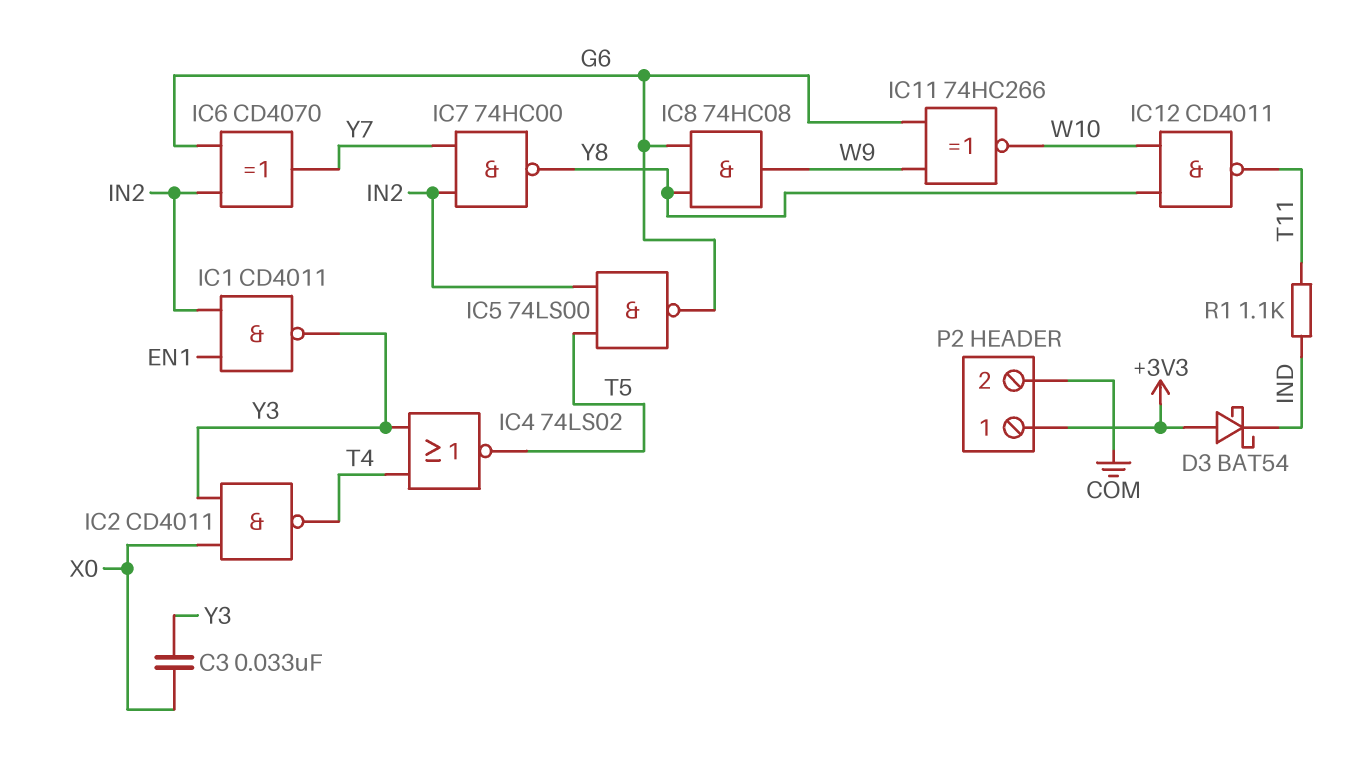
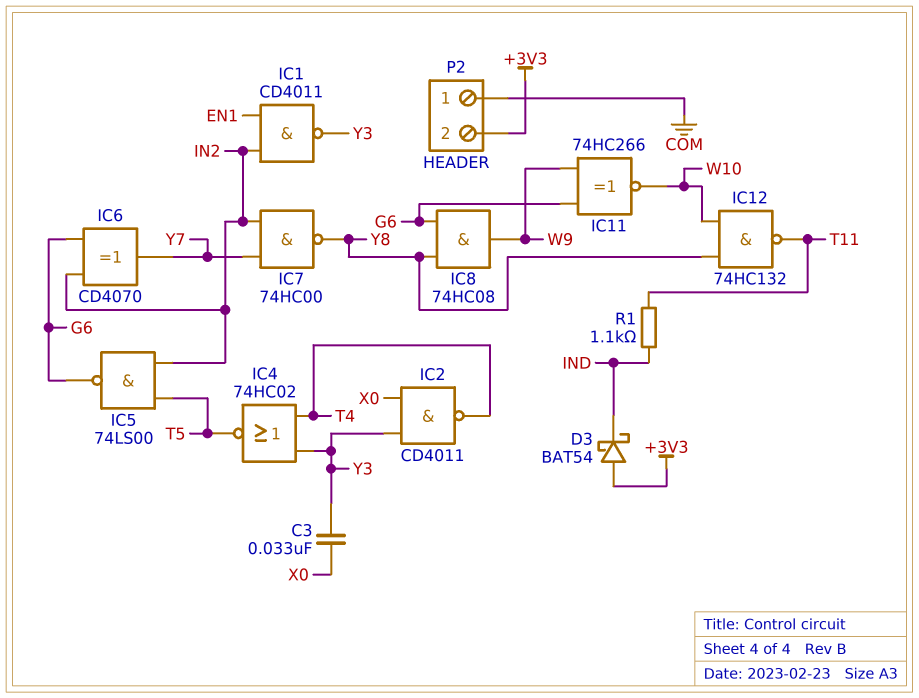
IC4: NOR 74LS02 (in T4, in Y3, out T5) -> NOR 74HC02 (in T4, in Y3, out T5)
IC12: NAND CD4011 (in W10, in Y8, out T11) -> NAND 74HC132 (in W10, in Y8, out T11)
P2 pin 1: +3V3 -> COM
P2 pin 2: COM -> +3V3

